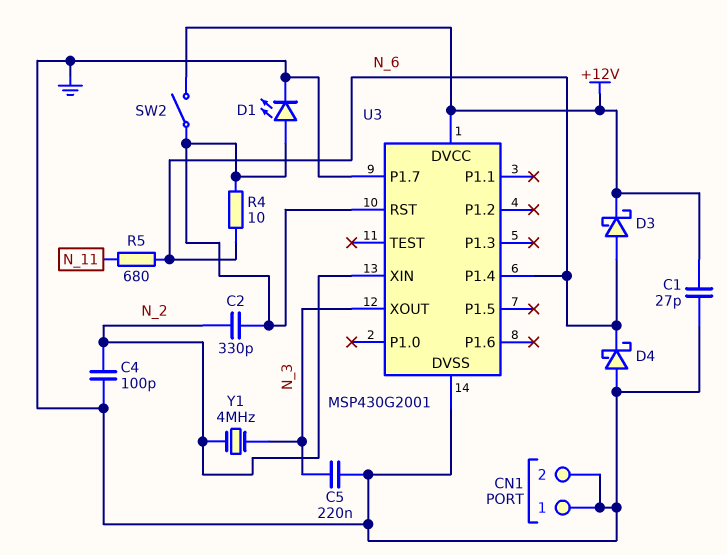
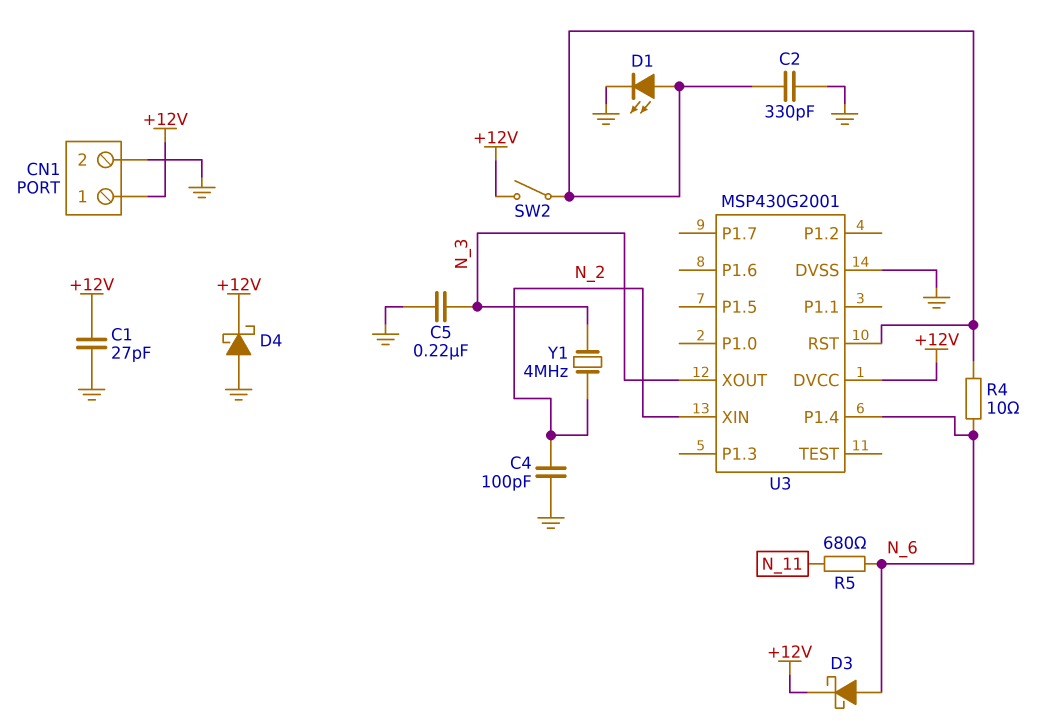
C2: 330pF (N_2, U3/RST) -> 330pF (GND, U3/RST)
CN1 pin 1: GND -> +12V
D4: schottky (A GND, K N_6) -> schottky (A GND, K +12V)
U3 pin P1.7: GND -> none

